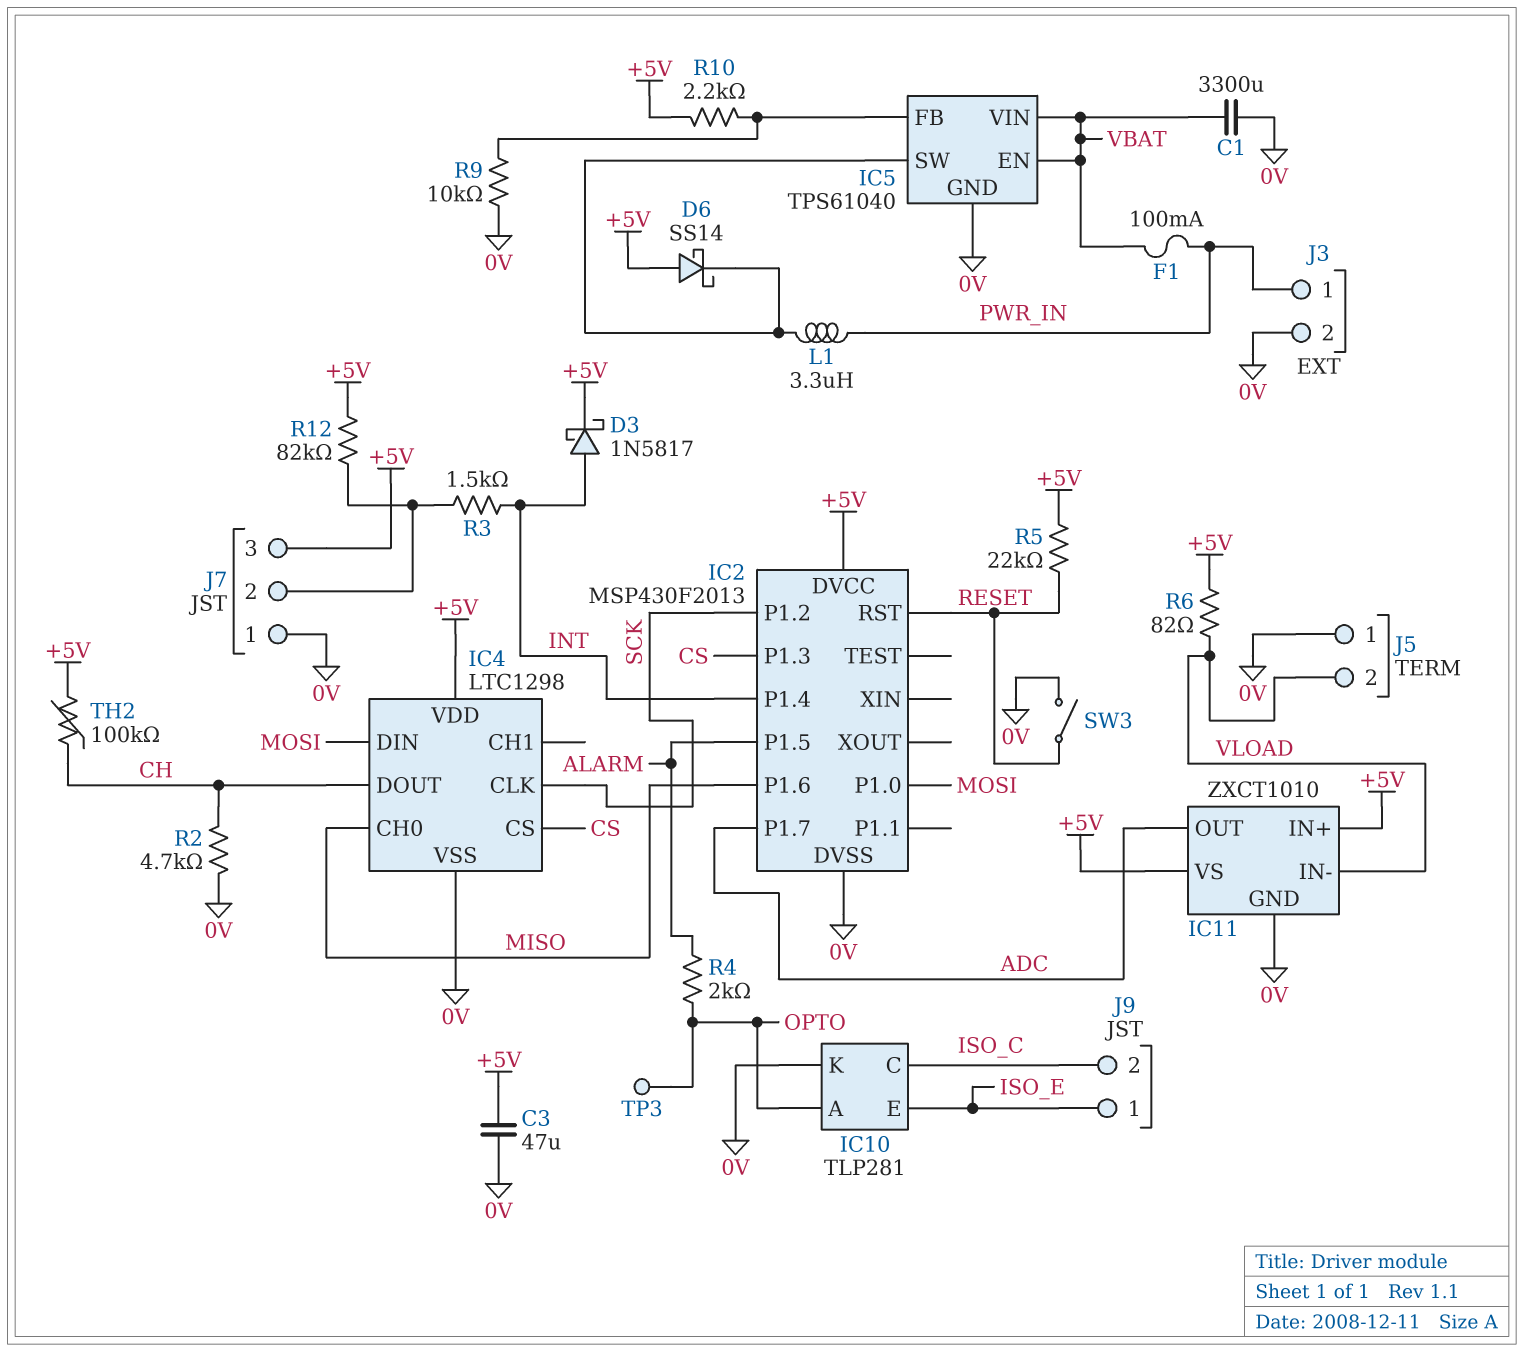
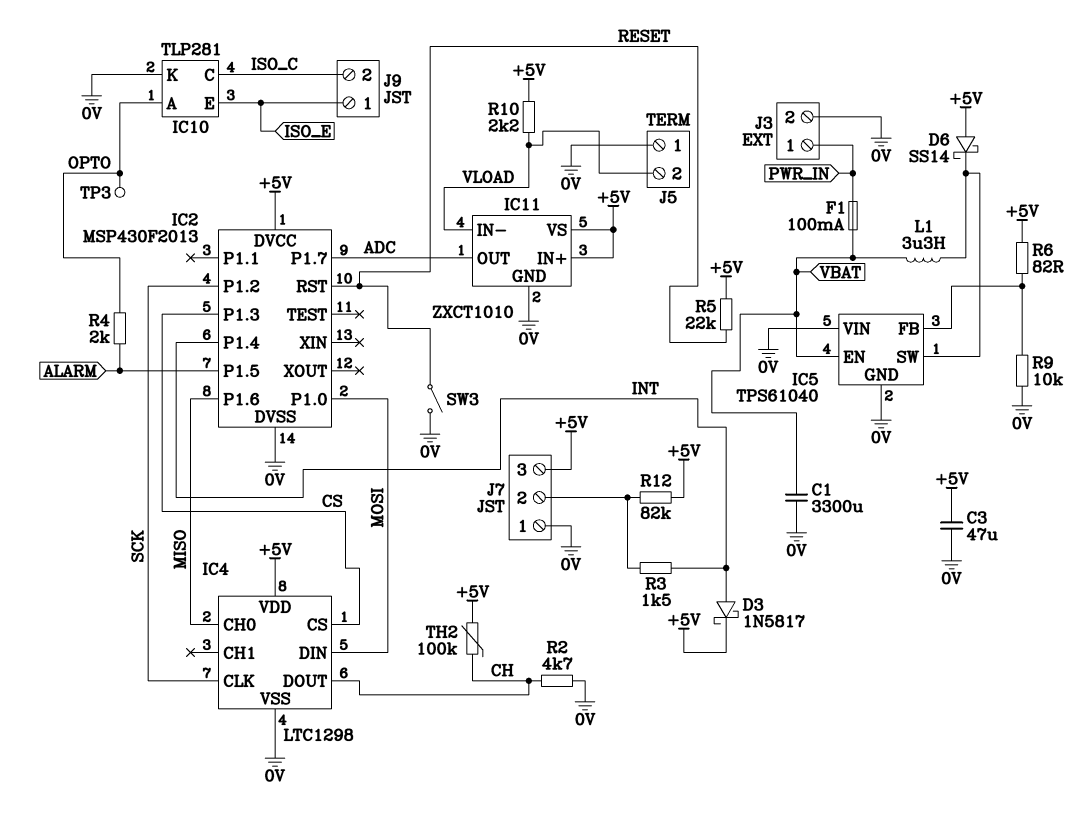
IC5 pin VIN: VBAT -> 0V
L1: 3.3uH (IC5/SW, PWR_IN) -> 3.3uH (IC5/SW, VBAT)
R6: 82 (+5V, VLOAD) -> 82 (+5V, IC5/FB)
R10: 2.2k (+5V, IC5/FB) -> 2.2k (+5V, VLOAD)

